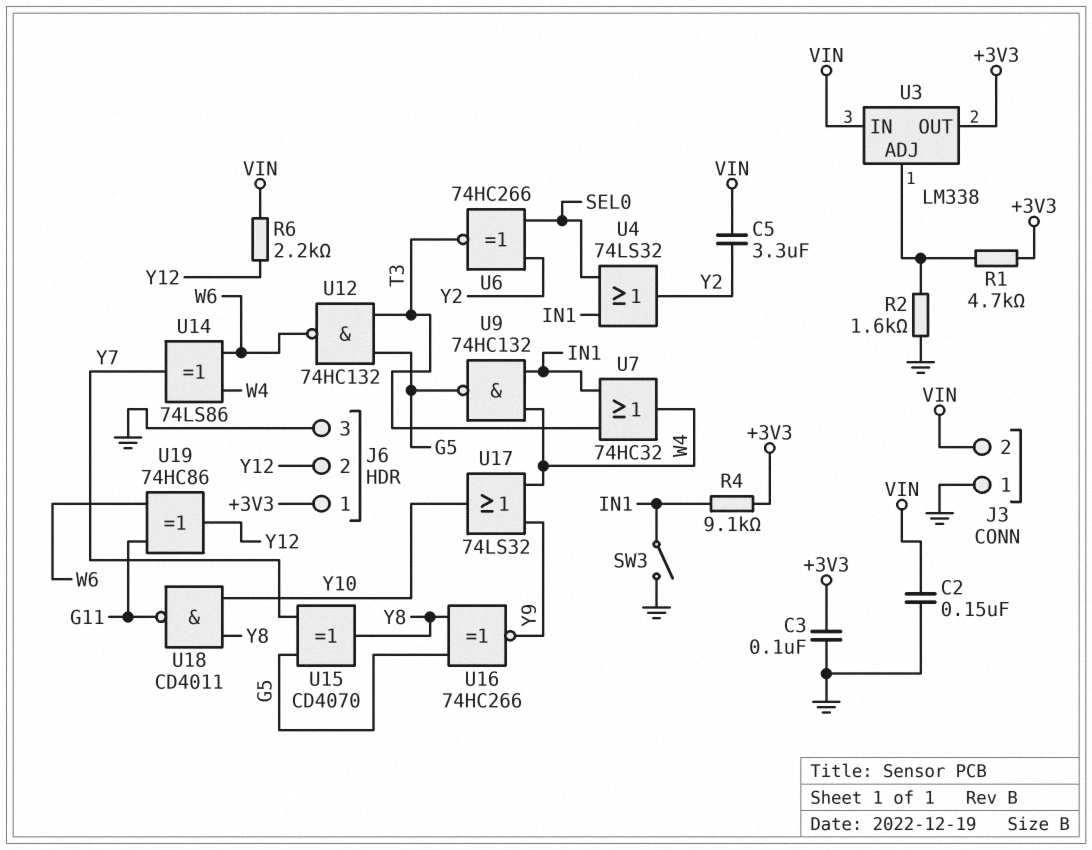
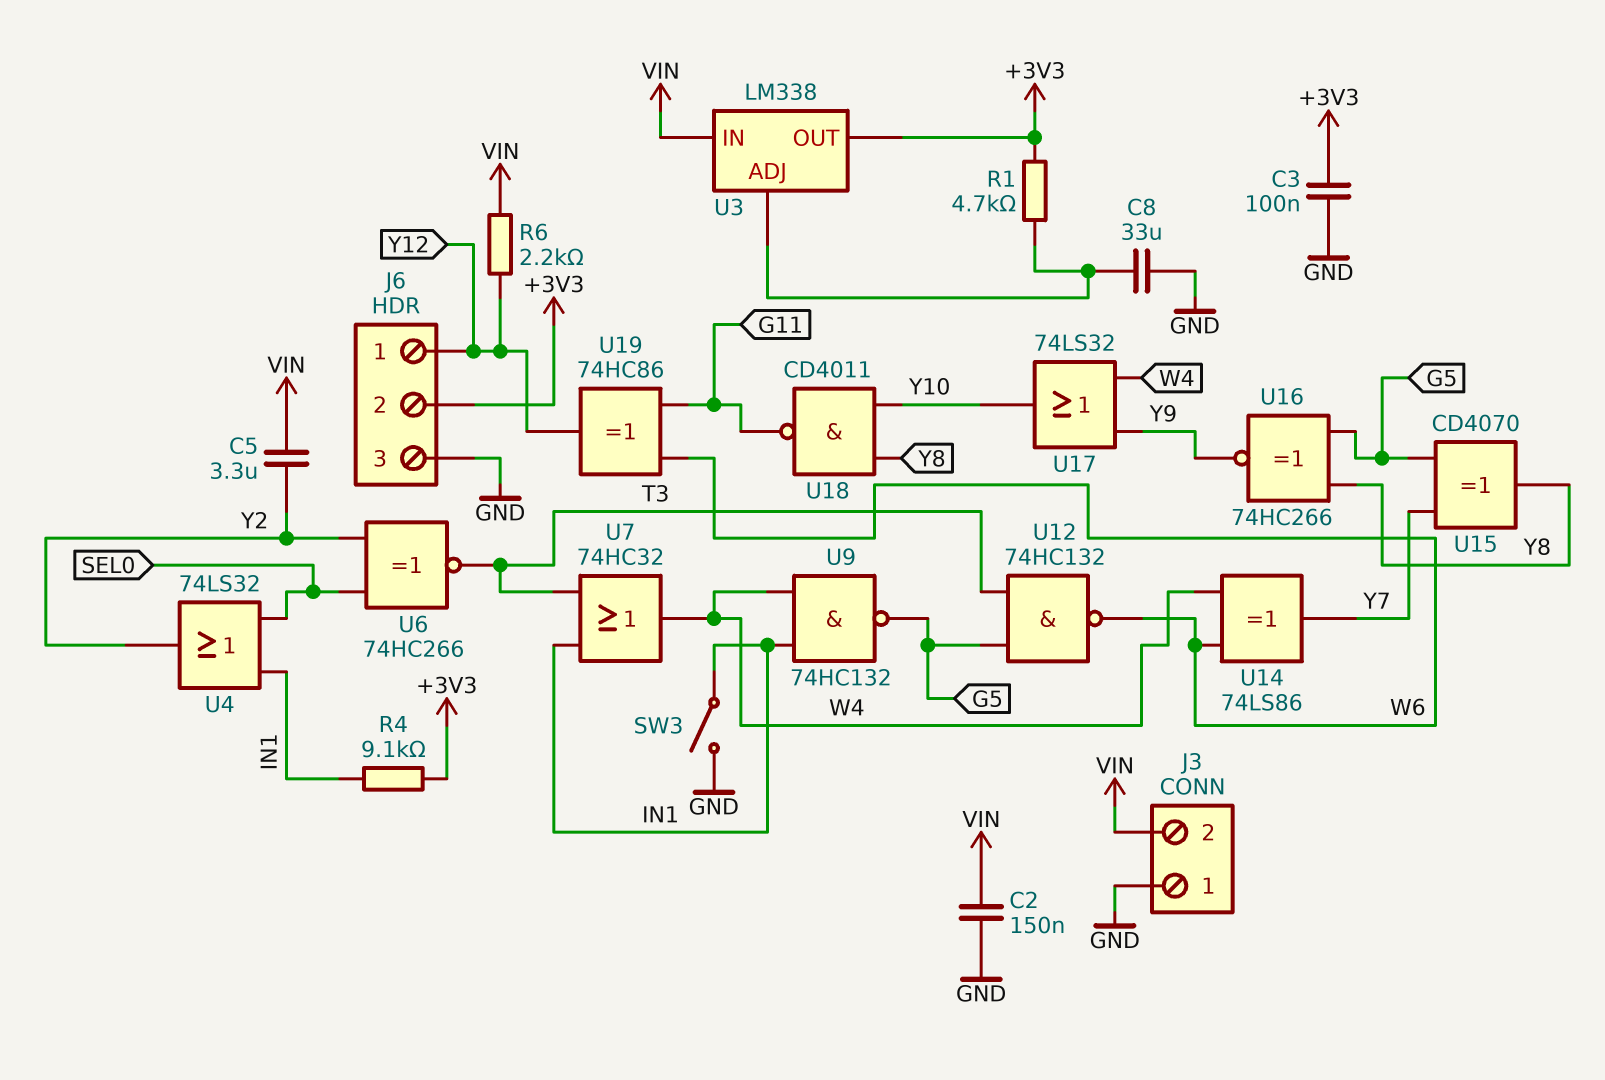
C8: none -> 33uF (GND, U3/ADJ)
J6 pin 1: +3V3 -> Y12
J6 pin 2: Y12 -> +3V3
R2: 1.6k (GND, U3/ADJ) -> none

